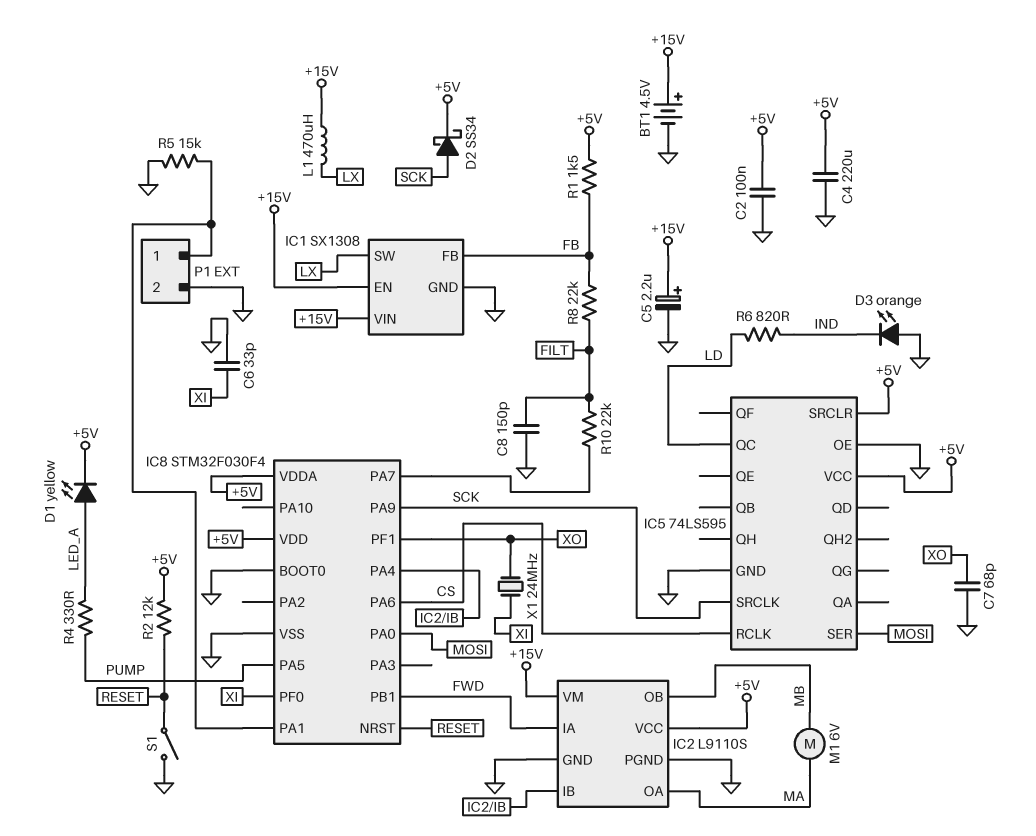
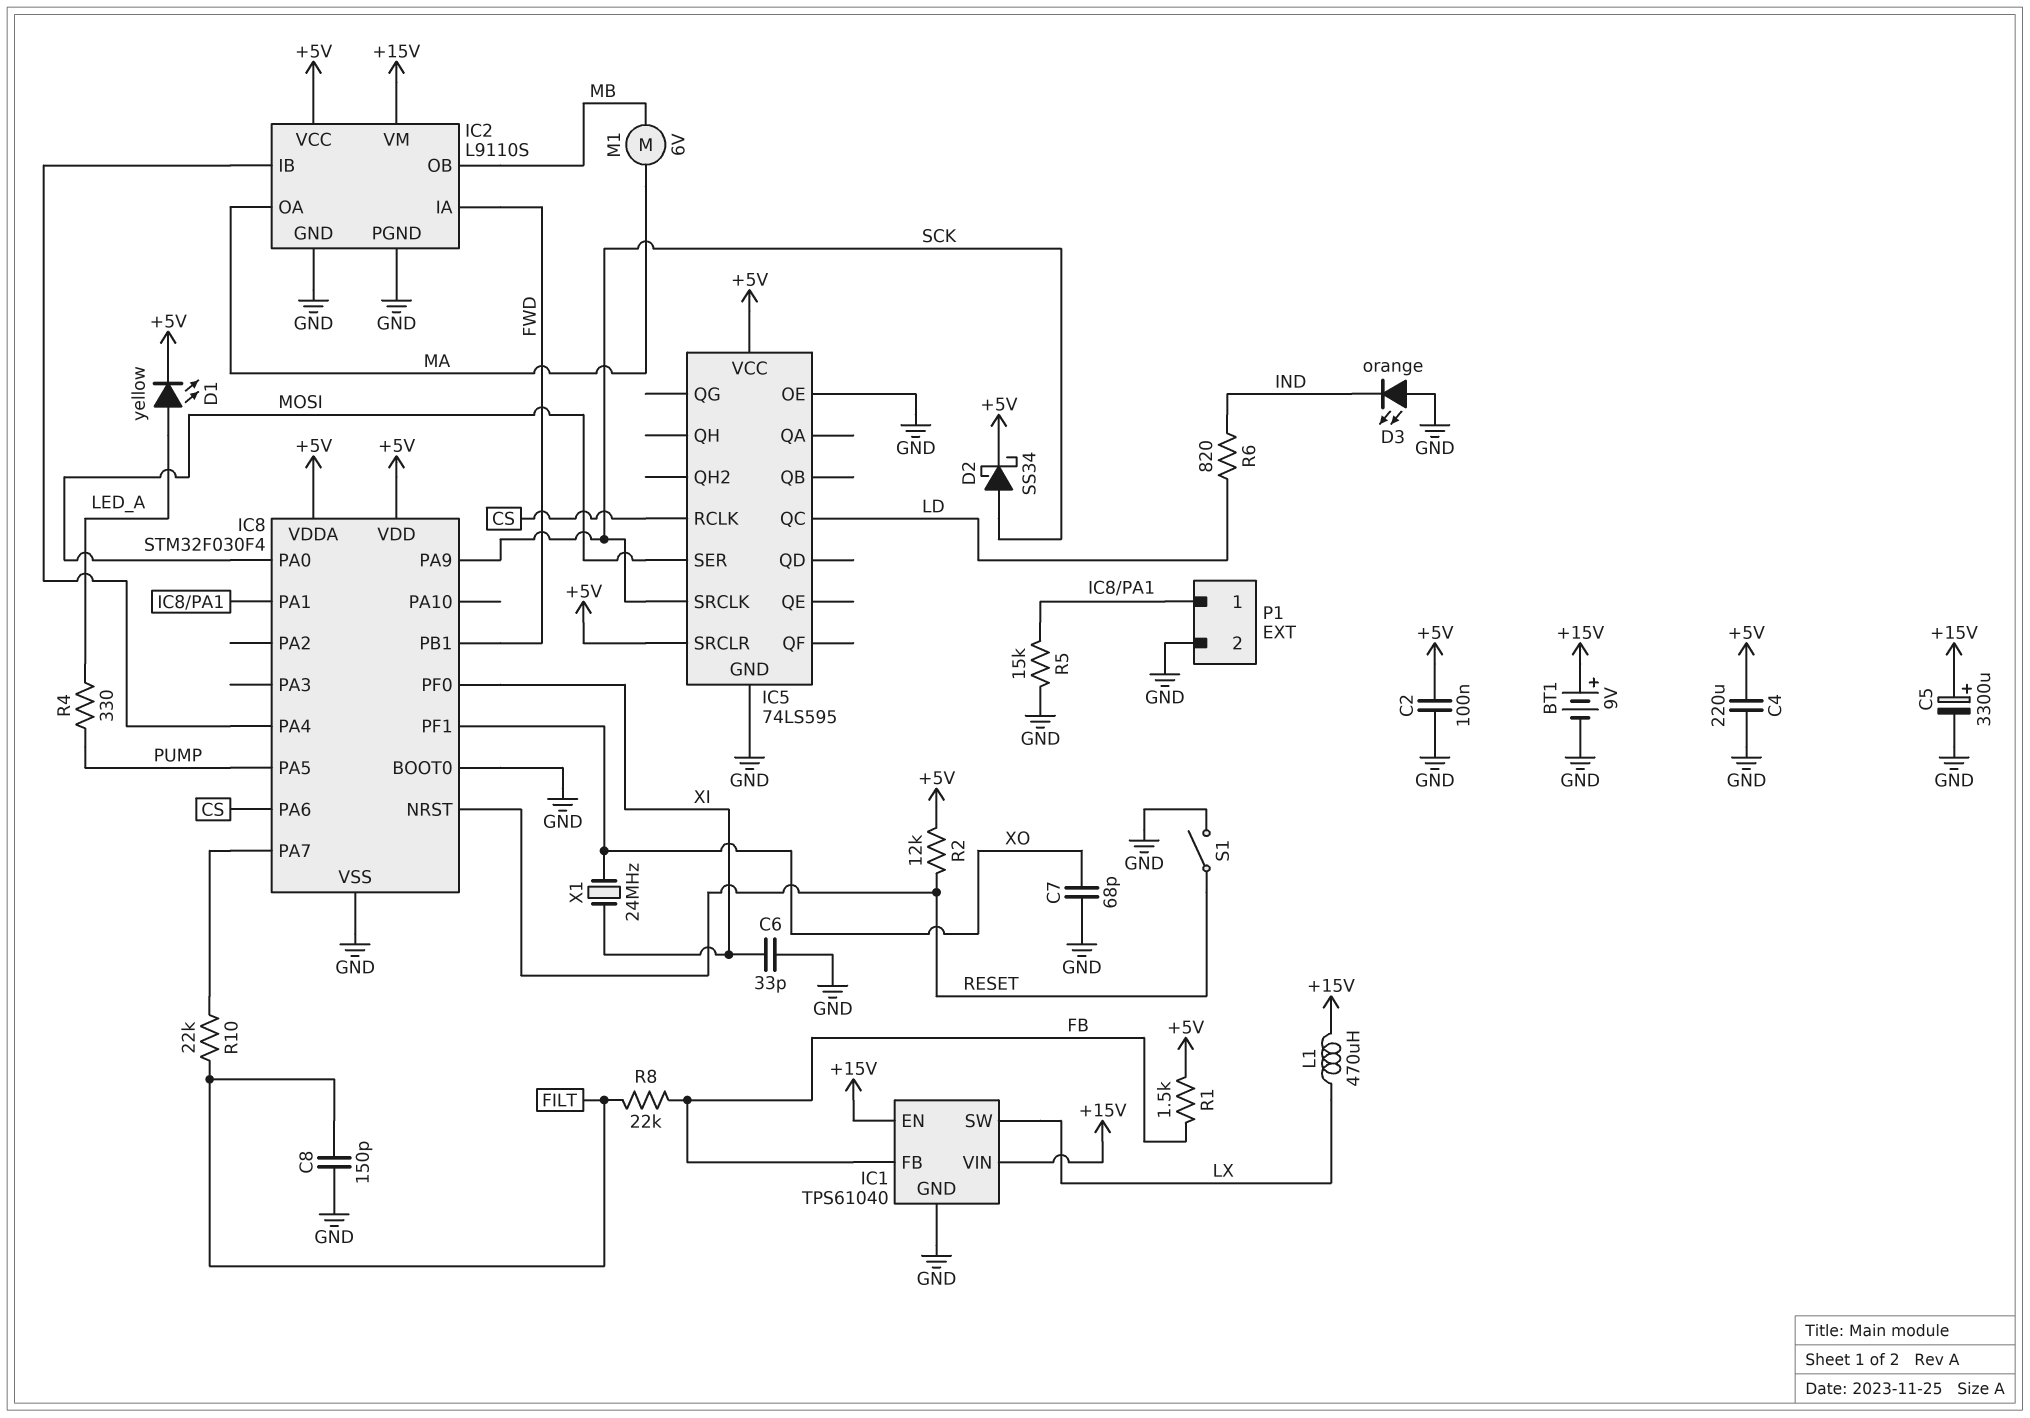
BT1: 4.5V (plus +15V, minus GND) -> 9V (plus +15V, minus GND)
C5: 2.2uF (plus +15V, minus GND) -> 3300uF (plus +15V, minus GND)
IC1: SX1308 -> TPS61040

